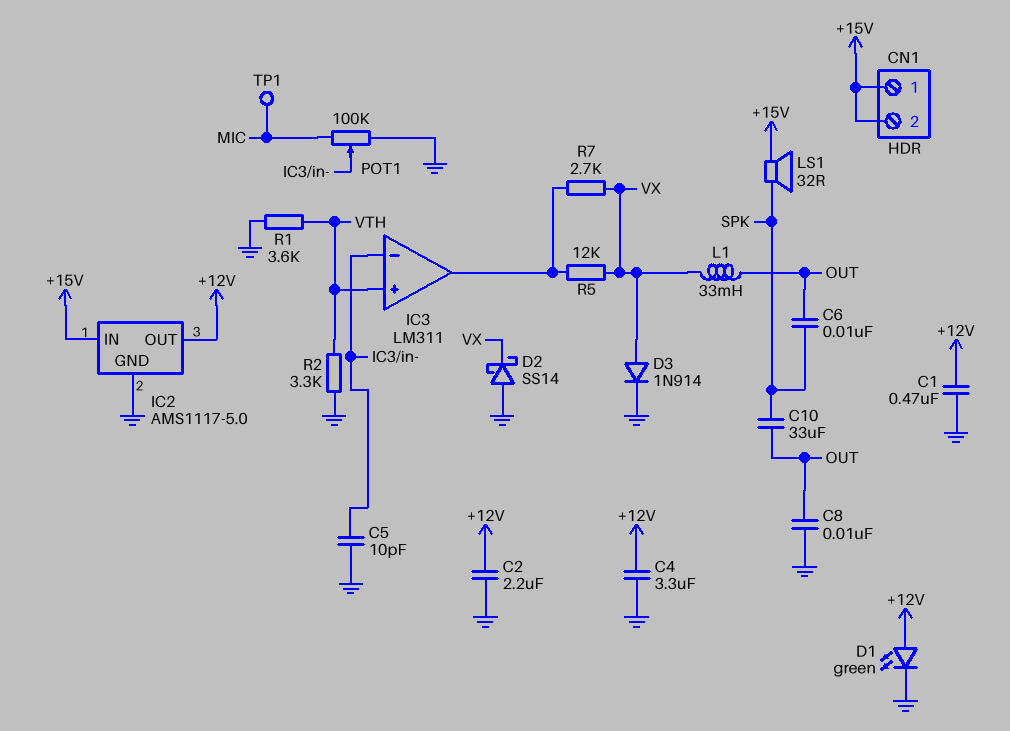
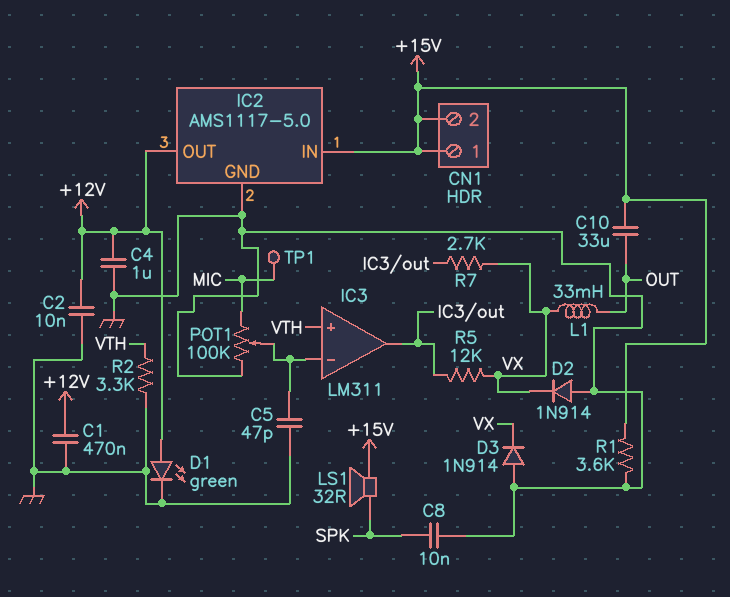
C2: 2.2uF (+12V, GND) -> 10nF (+12V, GND)
C4: 3.3uF (+12V, GND) -> 1uF (+12V, GND)
C5: 10pF (GND, IC3/in-) -> 47pF (GND, IC3/in-)
C6: 10nF (OUT, SPK) -> none
C8: 10nF (GND, OUT) -> 10nF (GND, SPK)
C10: 33uF (OUT, SPK) -> 33uF (+15V, OUT)
D2: schottky SS14 (A GND, K VX) -> diode 1N914 (A GND, K VX)
D3: diode 1N914 (A VX, K GND) -> diode 1N914 (A GND, K VX)
R1: 3.6k (GND, VTH) -> 3.6k (+15V, GND)

